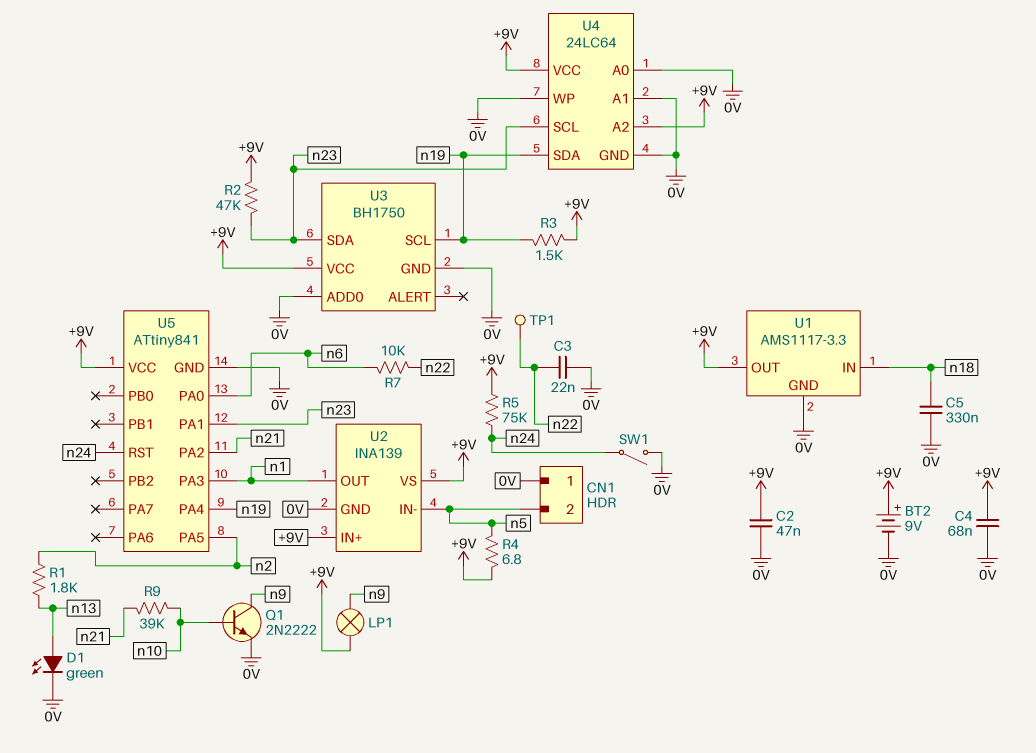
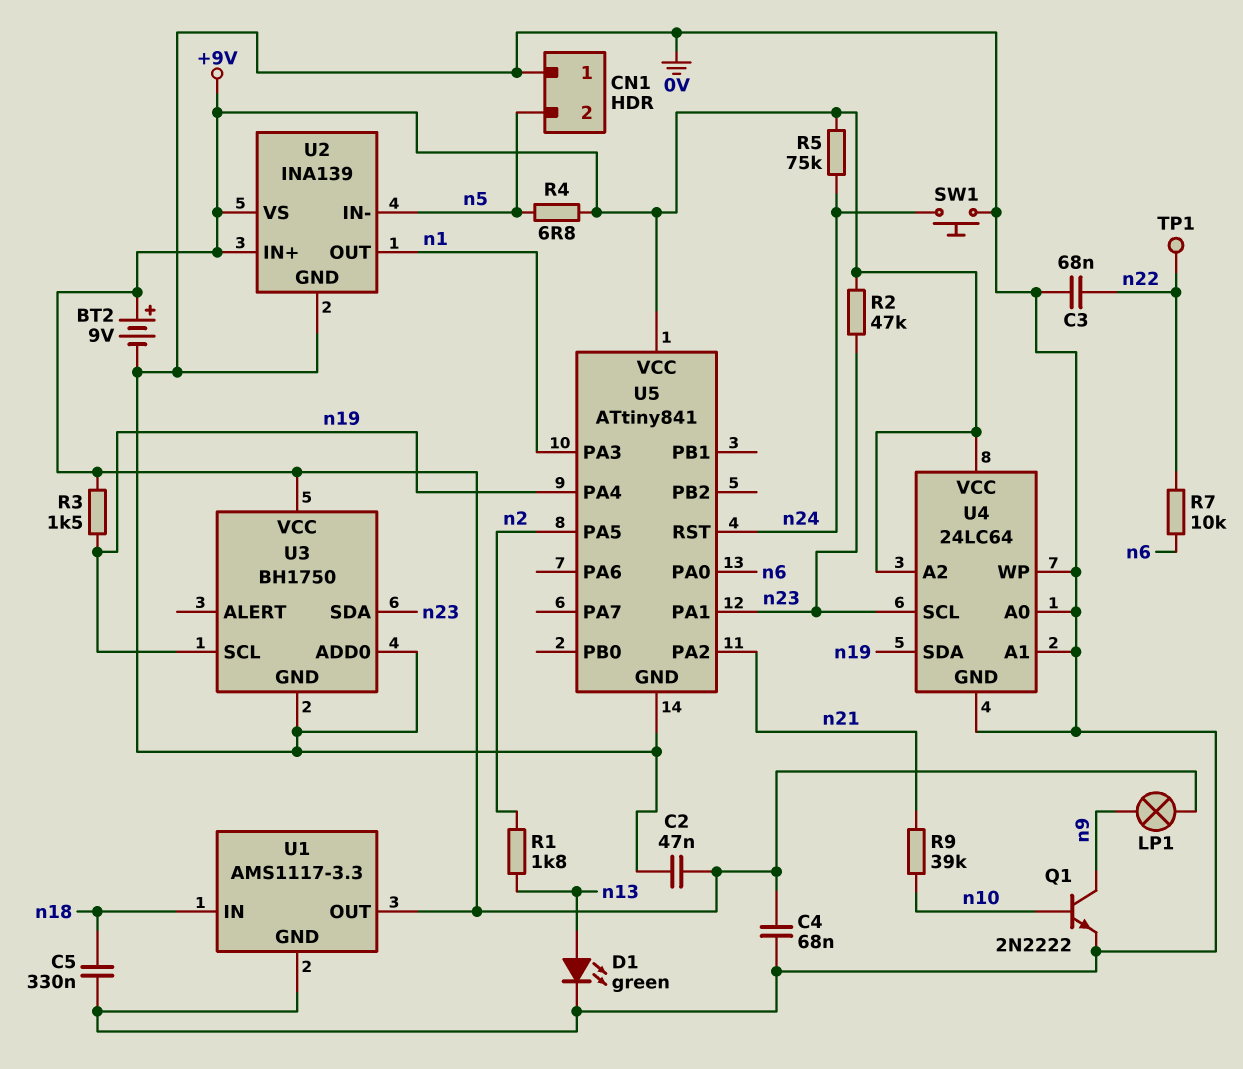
C3: 22nF (0V, n22) -> 68nF (0V, n22)
SW1: switch (0V, n24) -> button (0V, n24)

